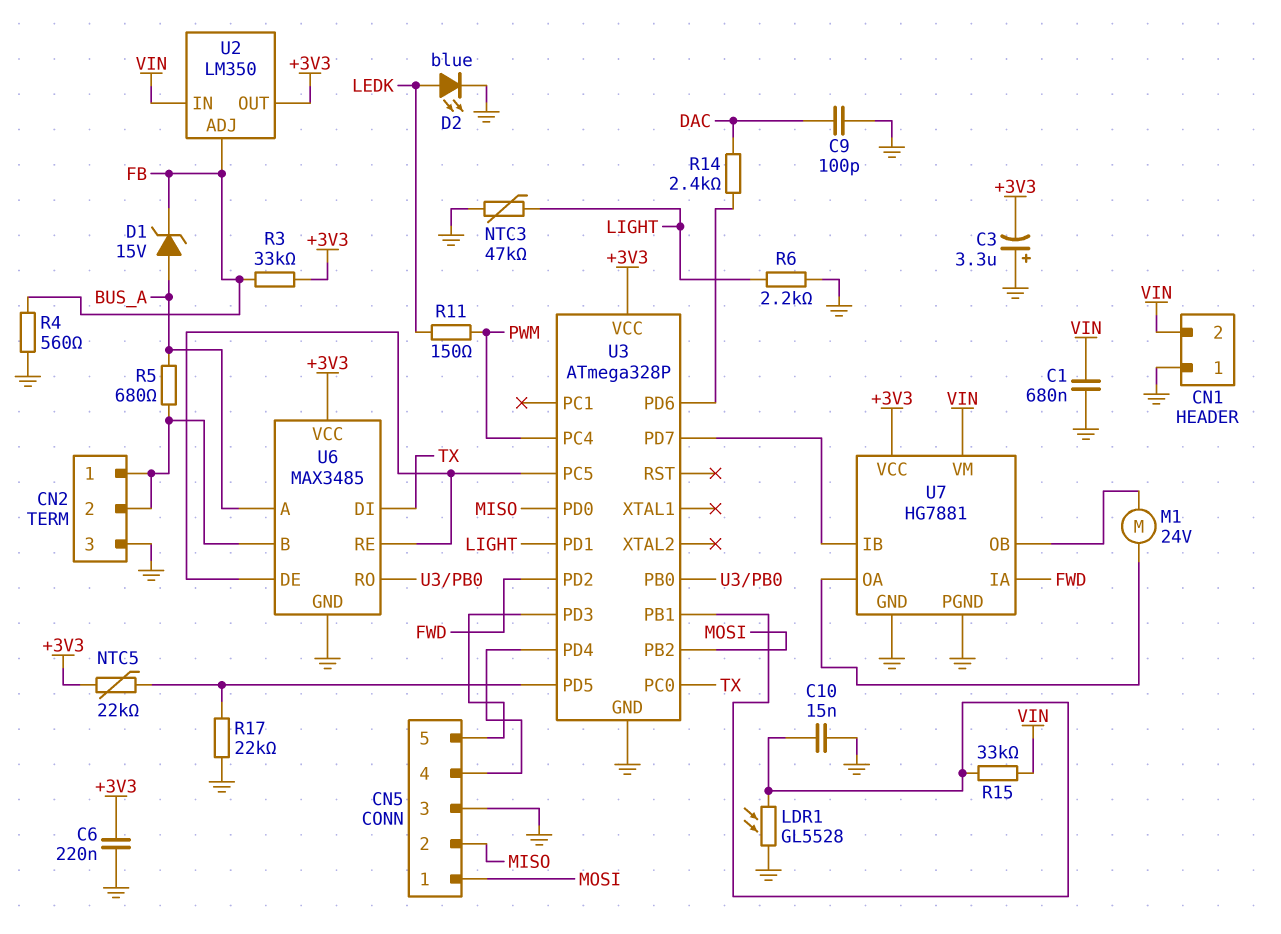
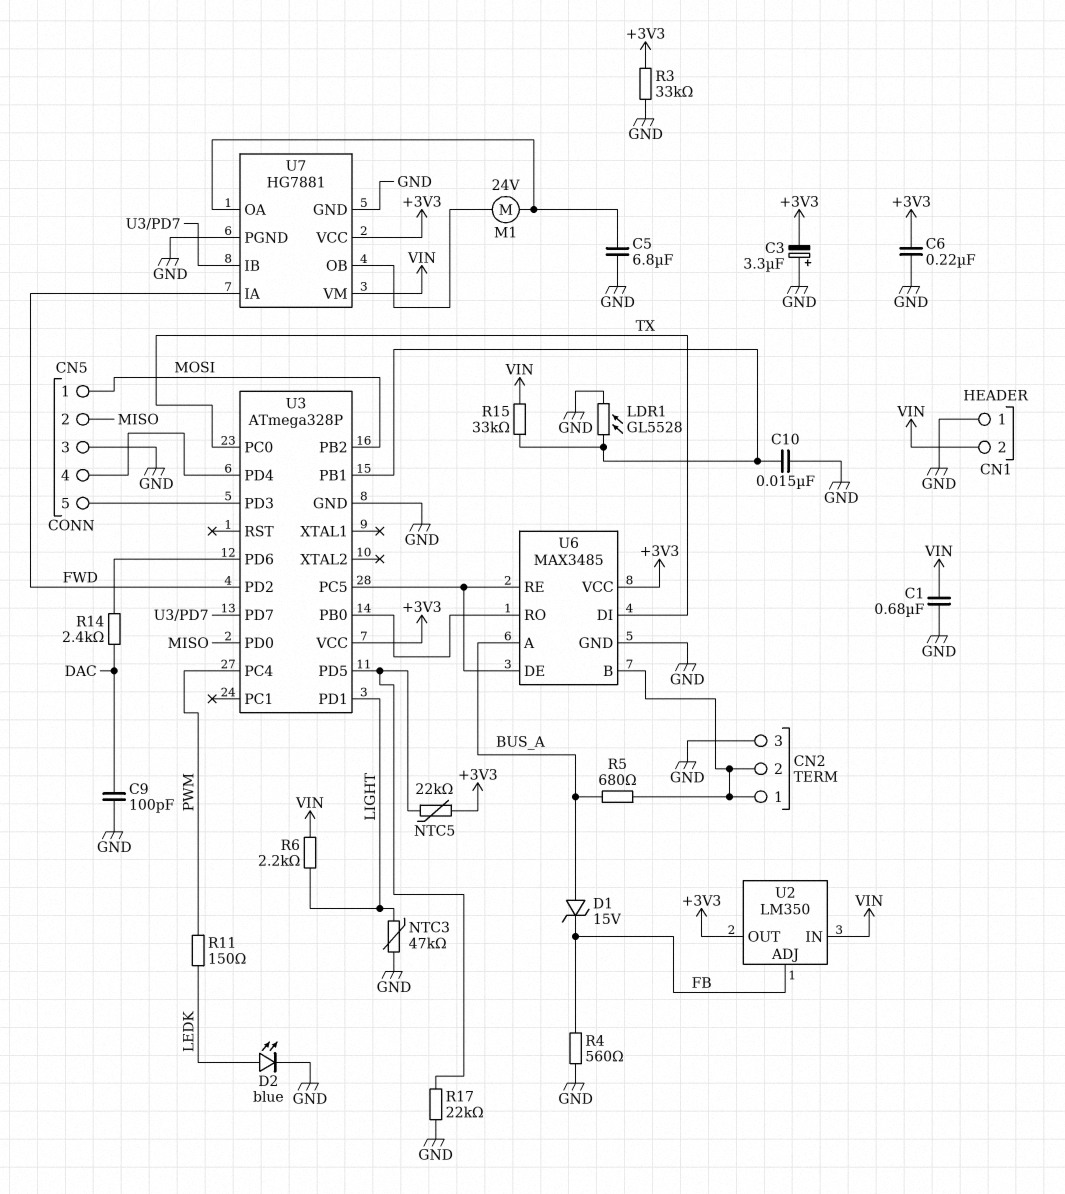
C5: none -> 6.8uF (GND, U7/OA)
R3: 33k (+3V3, FB) -> 33k (+3V3, GND)
R6: 2.2k (GND, LIGHT) -> 2.2k (LIGHT, VIN)

